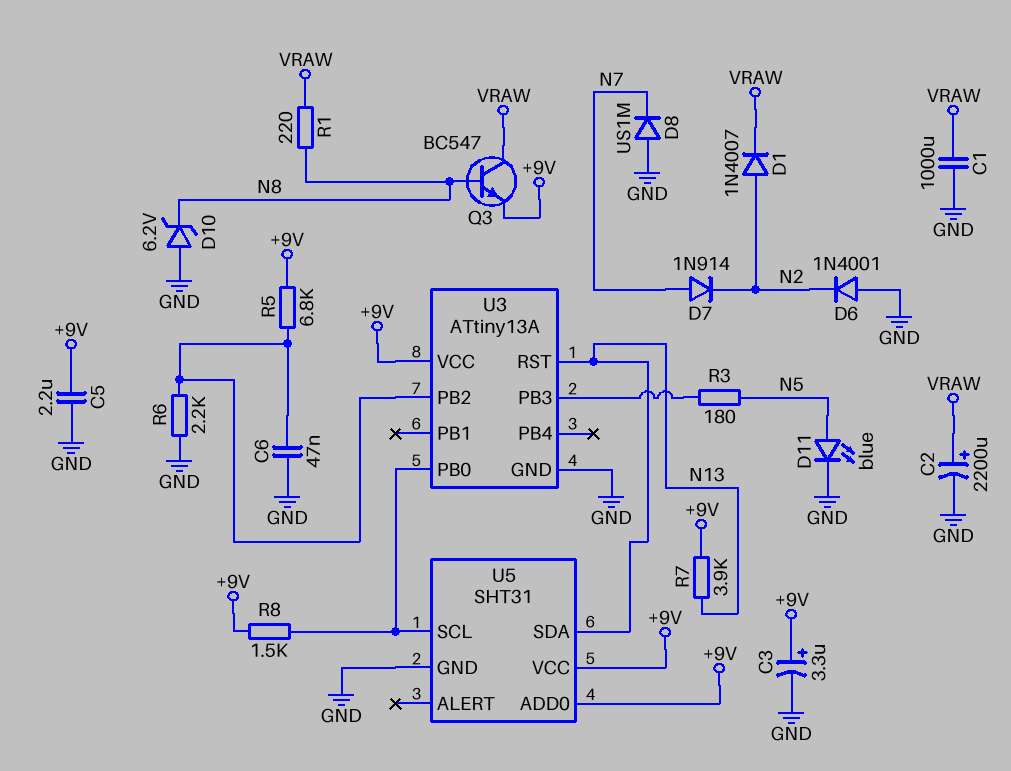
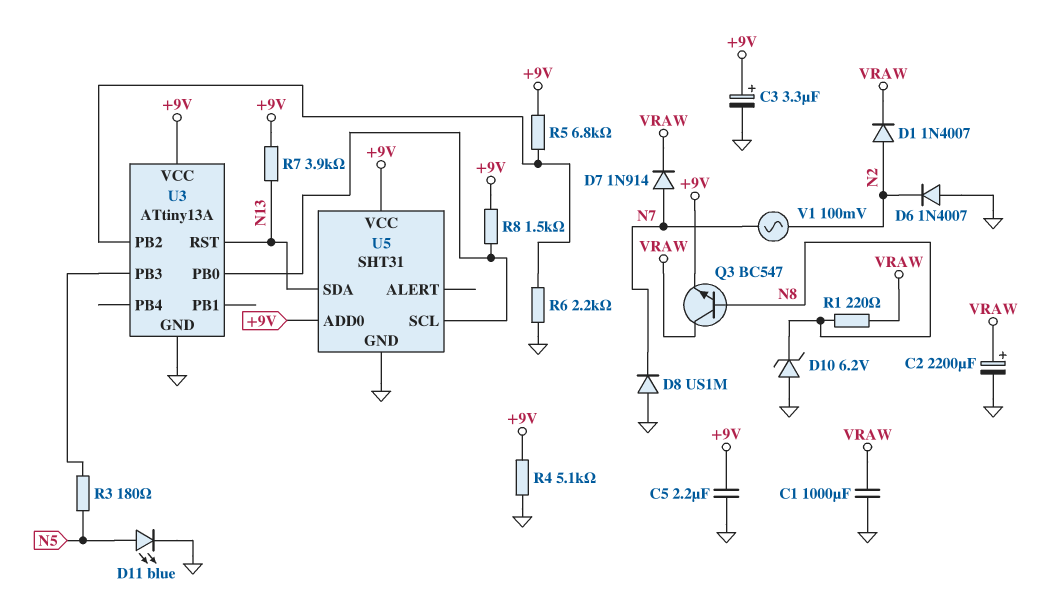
C6: 47nF (GND, U3/PB2) -> none
D6: diode 1N4001 (A GND, K N2) -> diode 1N4007 (A GND, K N2)
D7: diode 1N914 (A N7, K N2) -> diode 1N914 (A N7, K VRAW)
R4: none -> 5.1k (+9V, GND)
V1: none -> AC 100mV (N2, N7)

